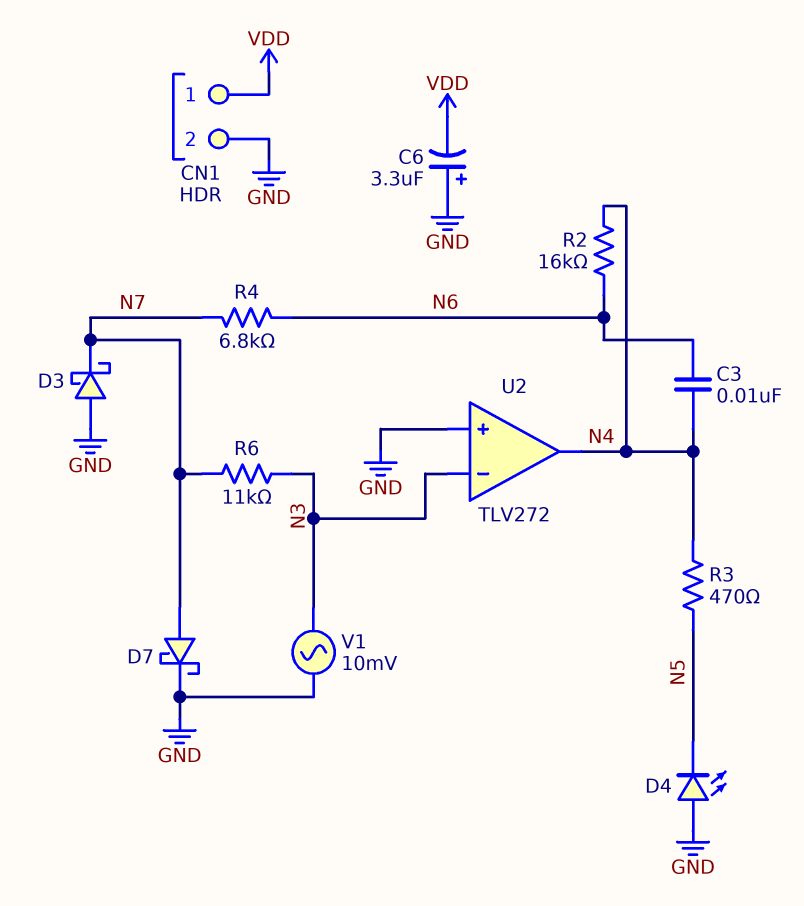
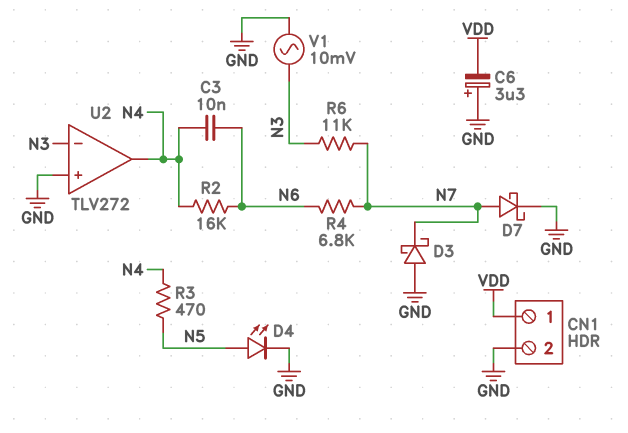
D4: LED (A GND, K N5) -> LED (A N5, K GND)

